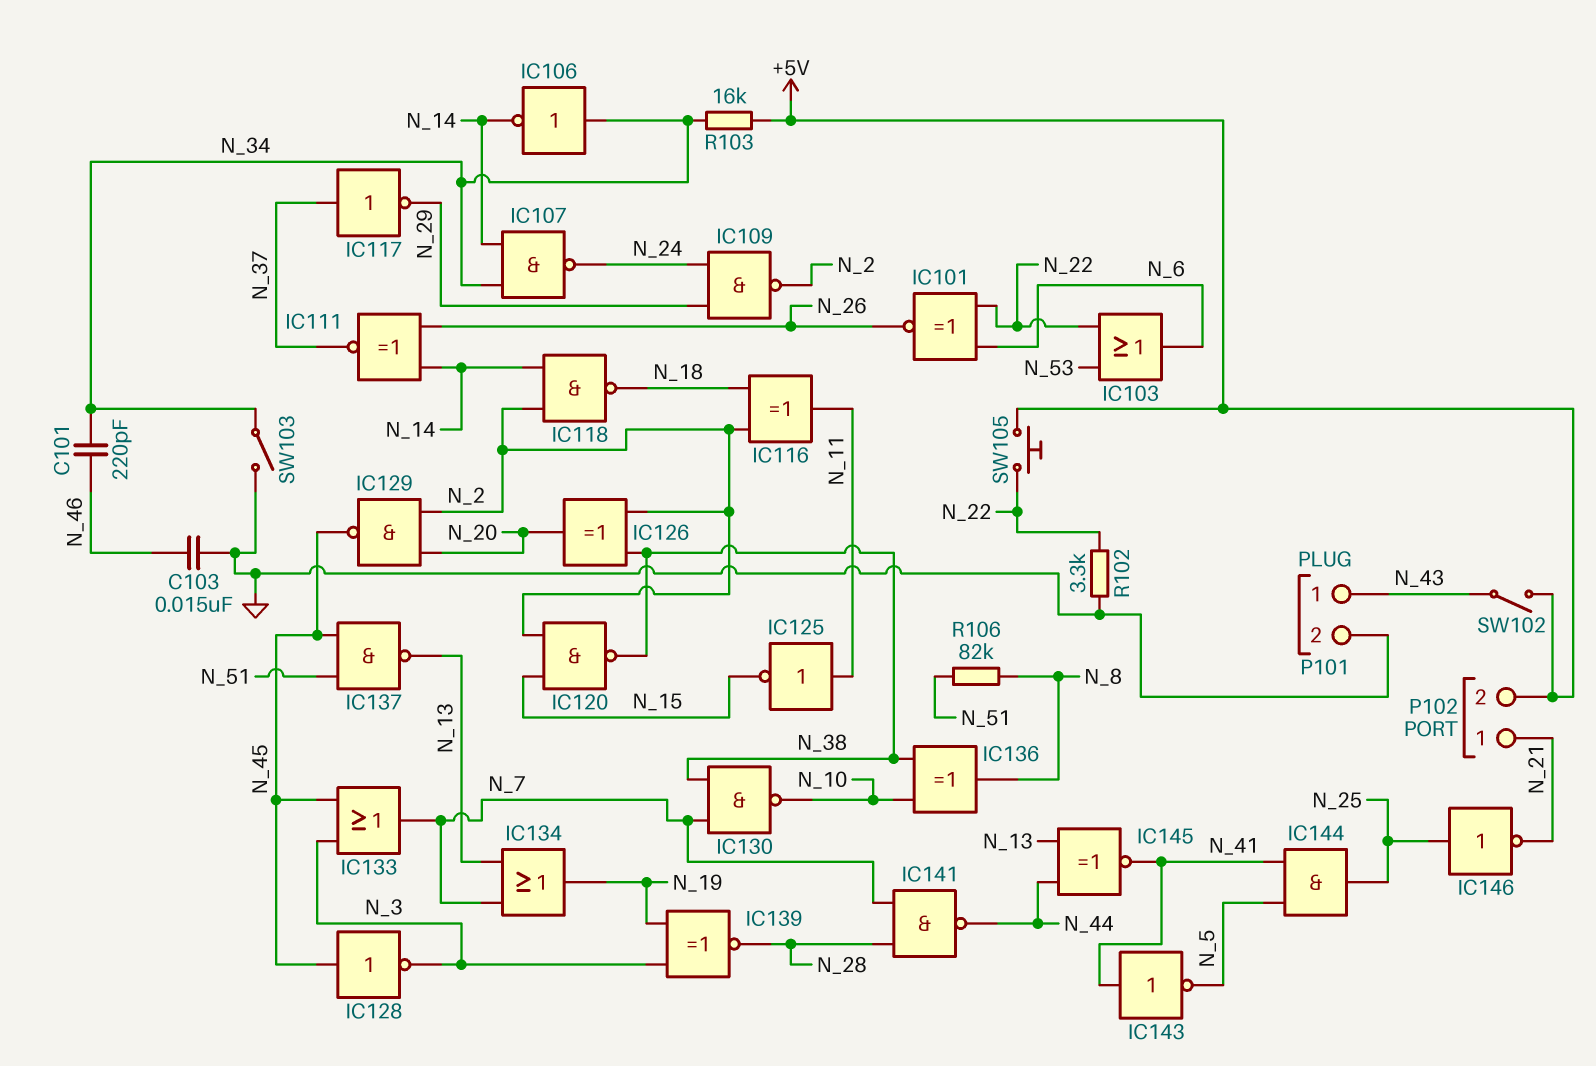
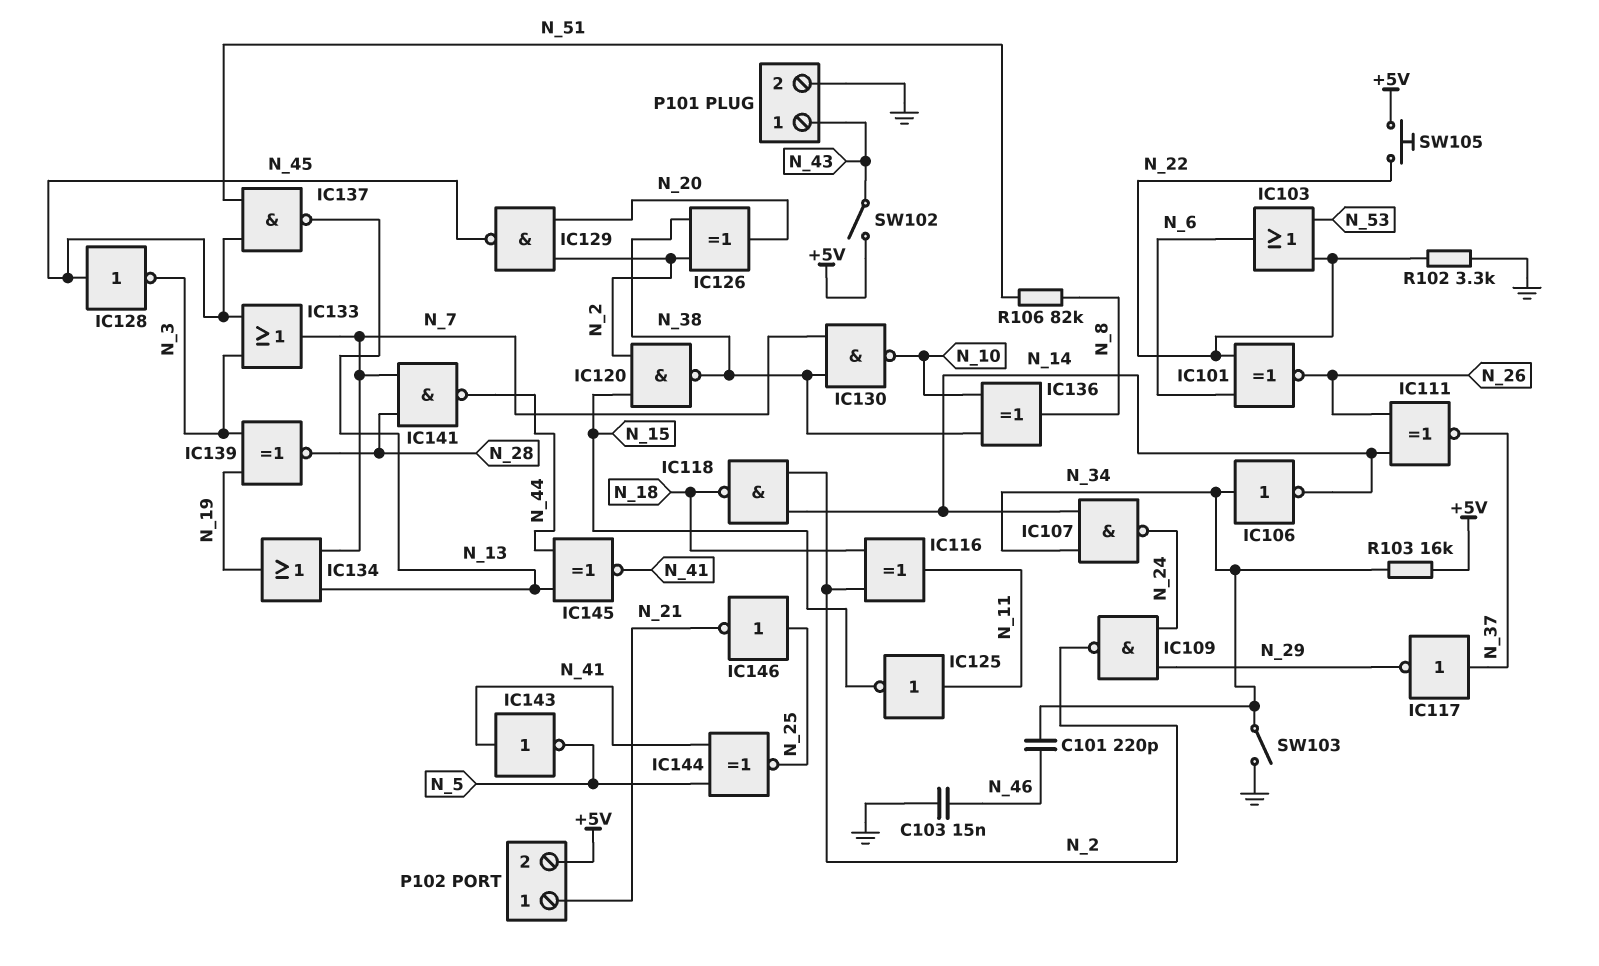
IC144: AND (in N_5, in N_41, out N_25) -> XNOR (in N_5, in N_41, out N_25)

